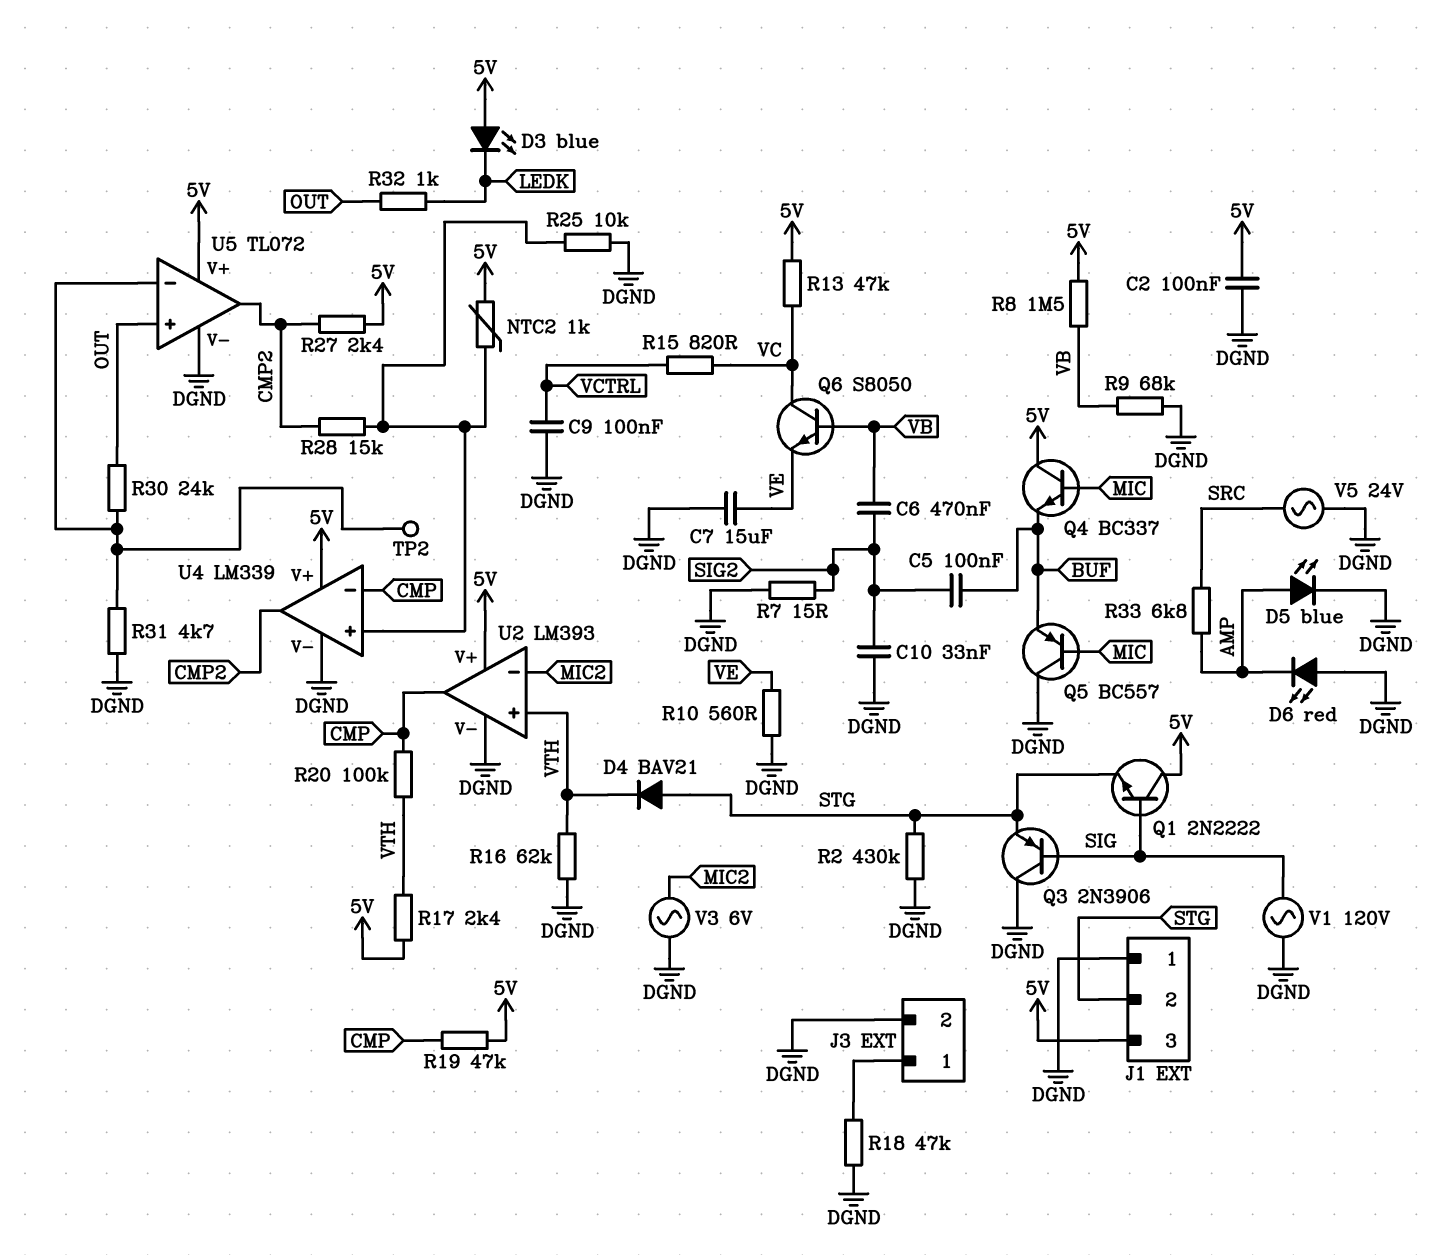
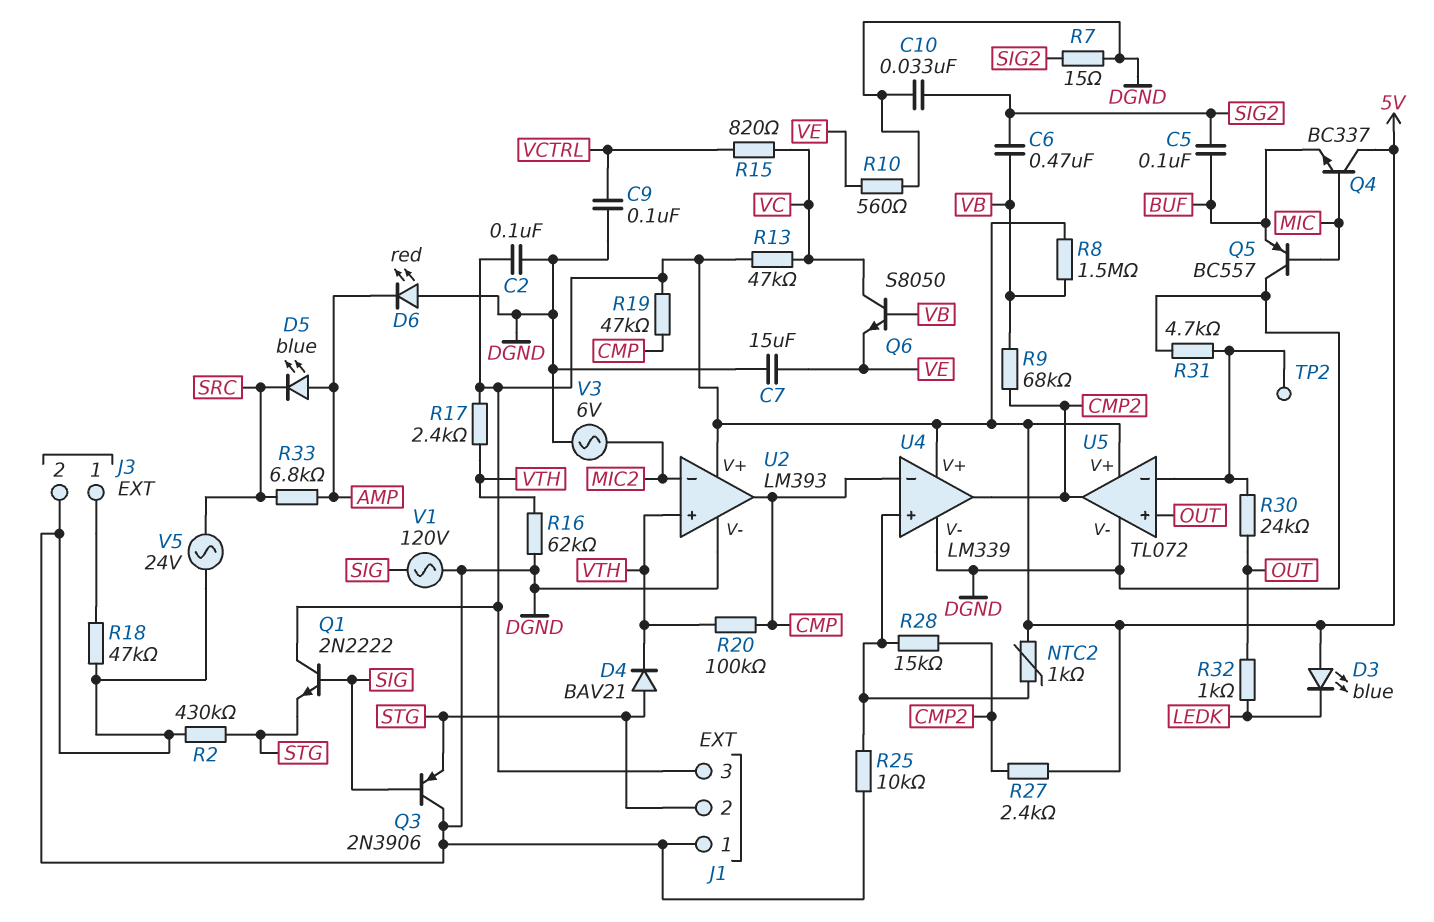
D5: LED blue (A AMP, K DGND) -> LED blue (A AMP, K SRC)
R9: 68k (DGND, VB) -> 68k (CMP2, VB)

